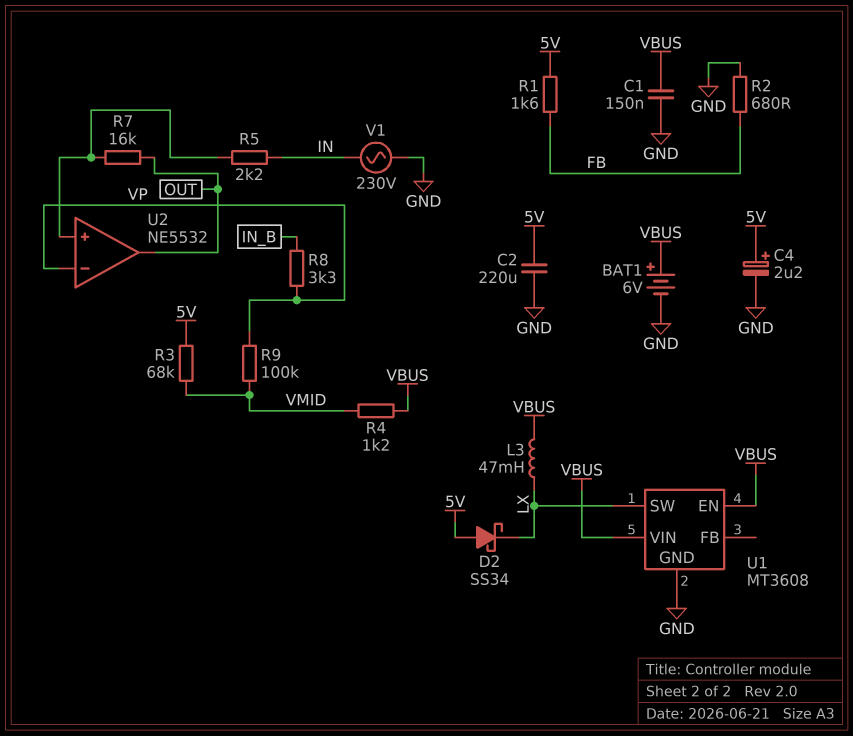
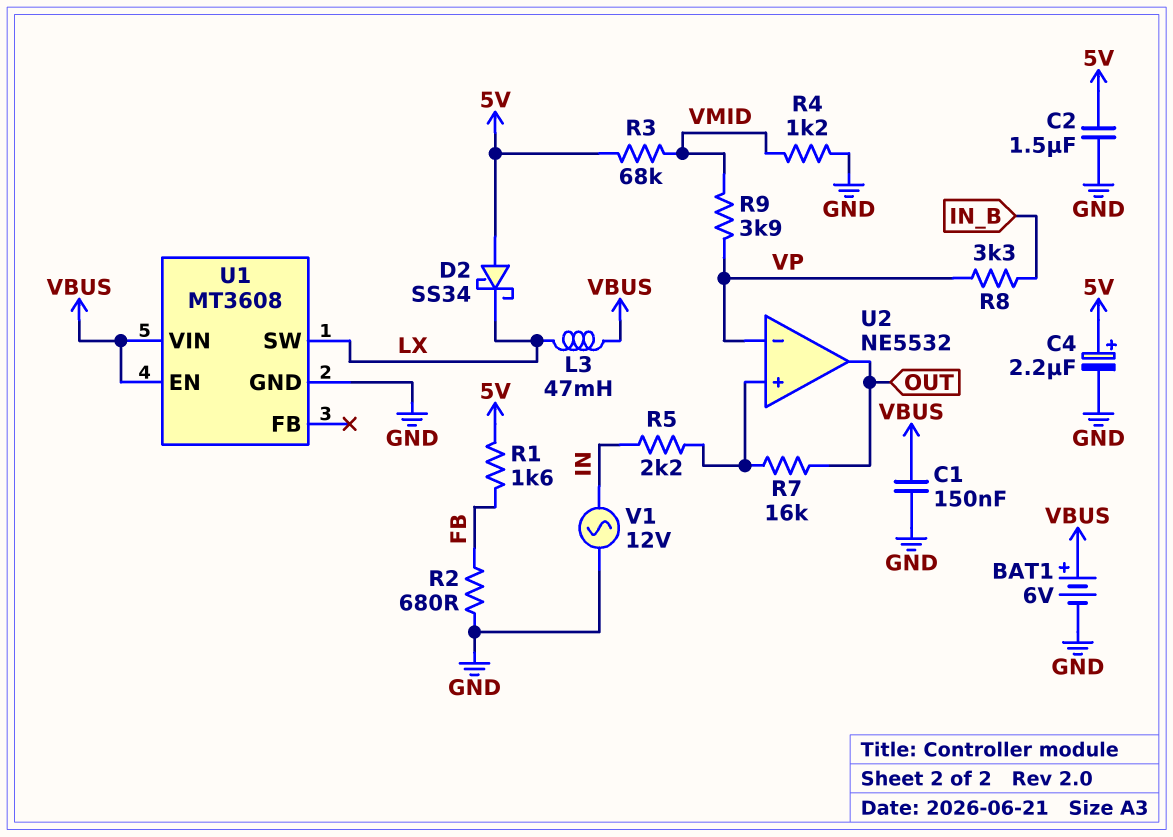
C2: 220uF (5V, GND) -> 1.5uF (5V, GND)
R4: 1.2k (VBUS, VMID) -> 1.2k (GND, VMID)
R9: 100k (VMID, VP) -> 3.9k (VMID, VP)
V1: AC 230V (GND, IN) -> AC 12V (GND, IN)

